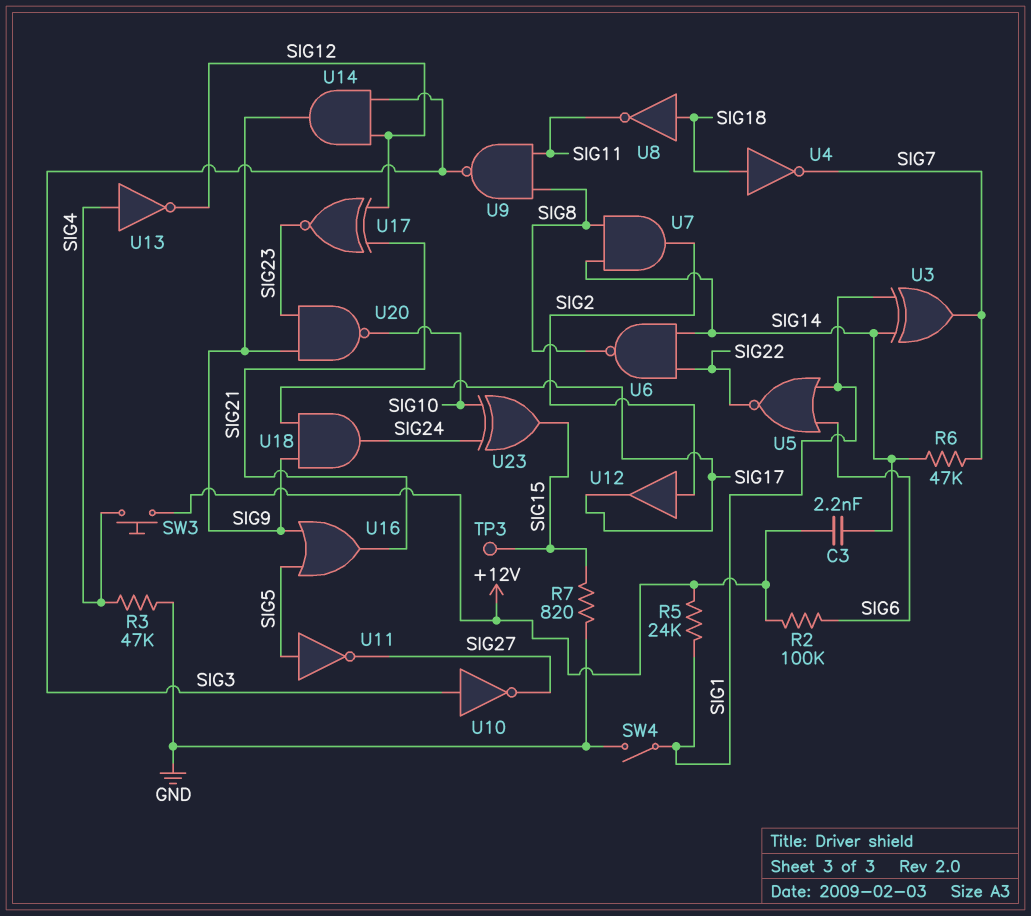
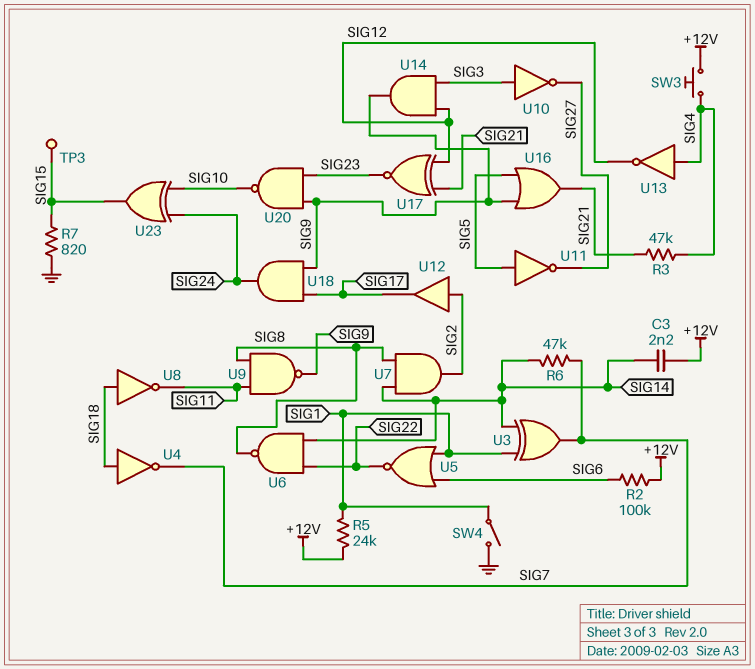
R3: 47k (GND, SIG4) -> 47k (SIG4, SIG21)
U9: NAND (in SIG8, in SIG11, out SIG3) -> NAND (in SIG8, in SIG11, out SIG9)

